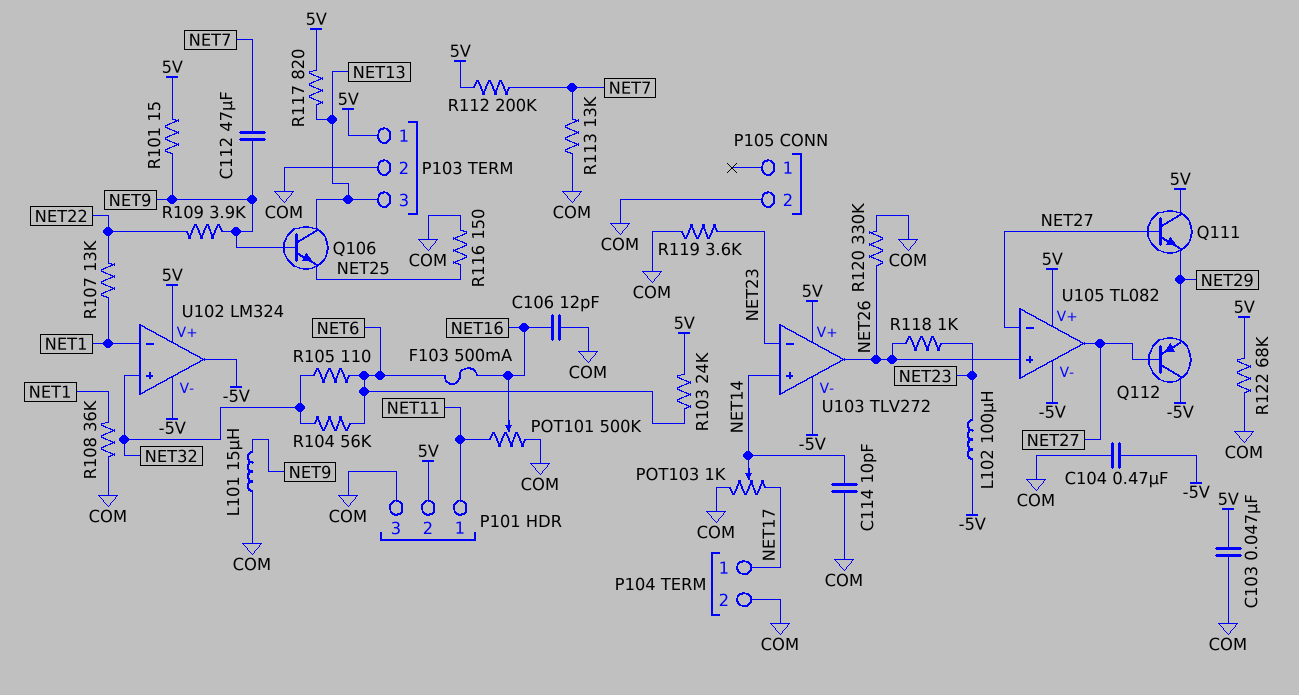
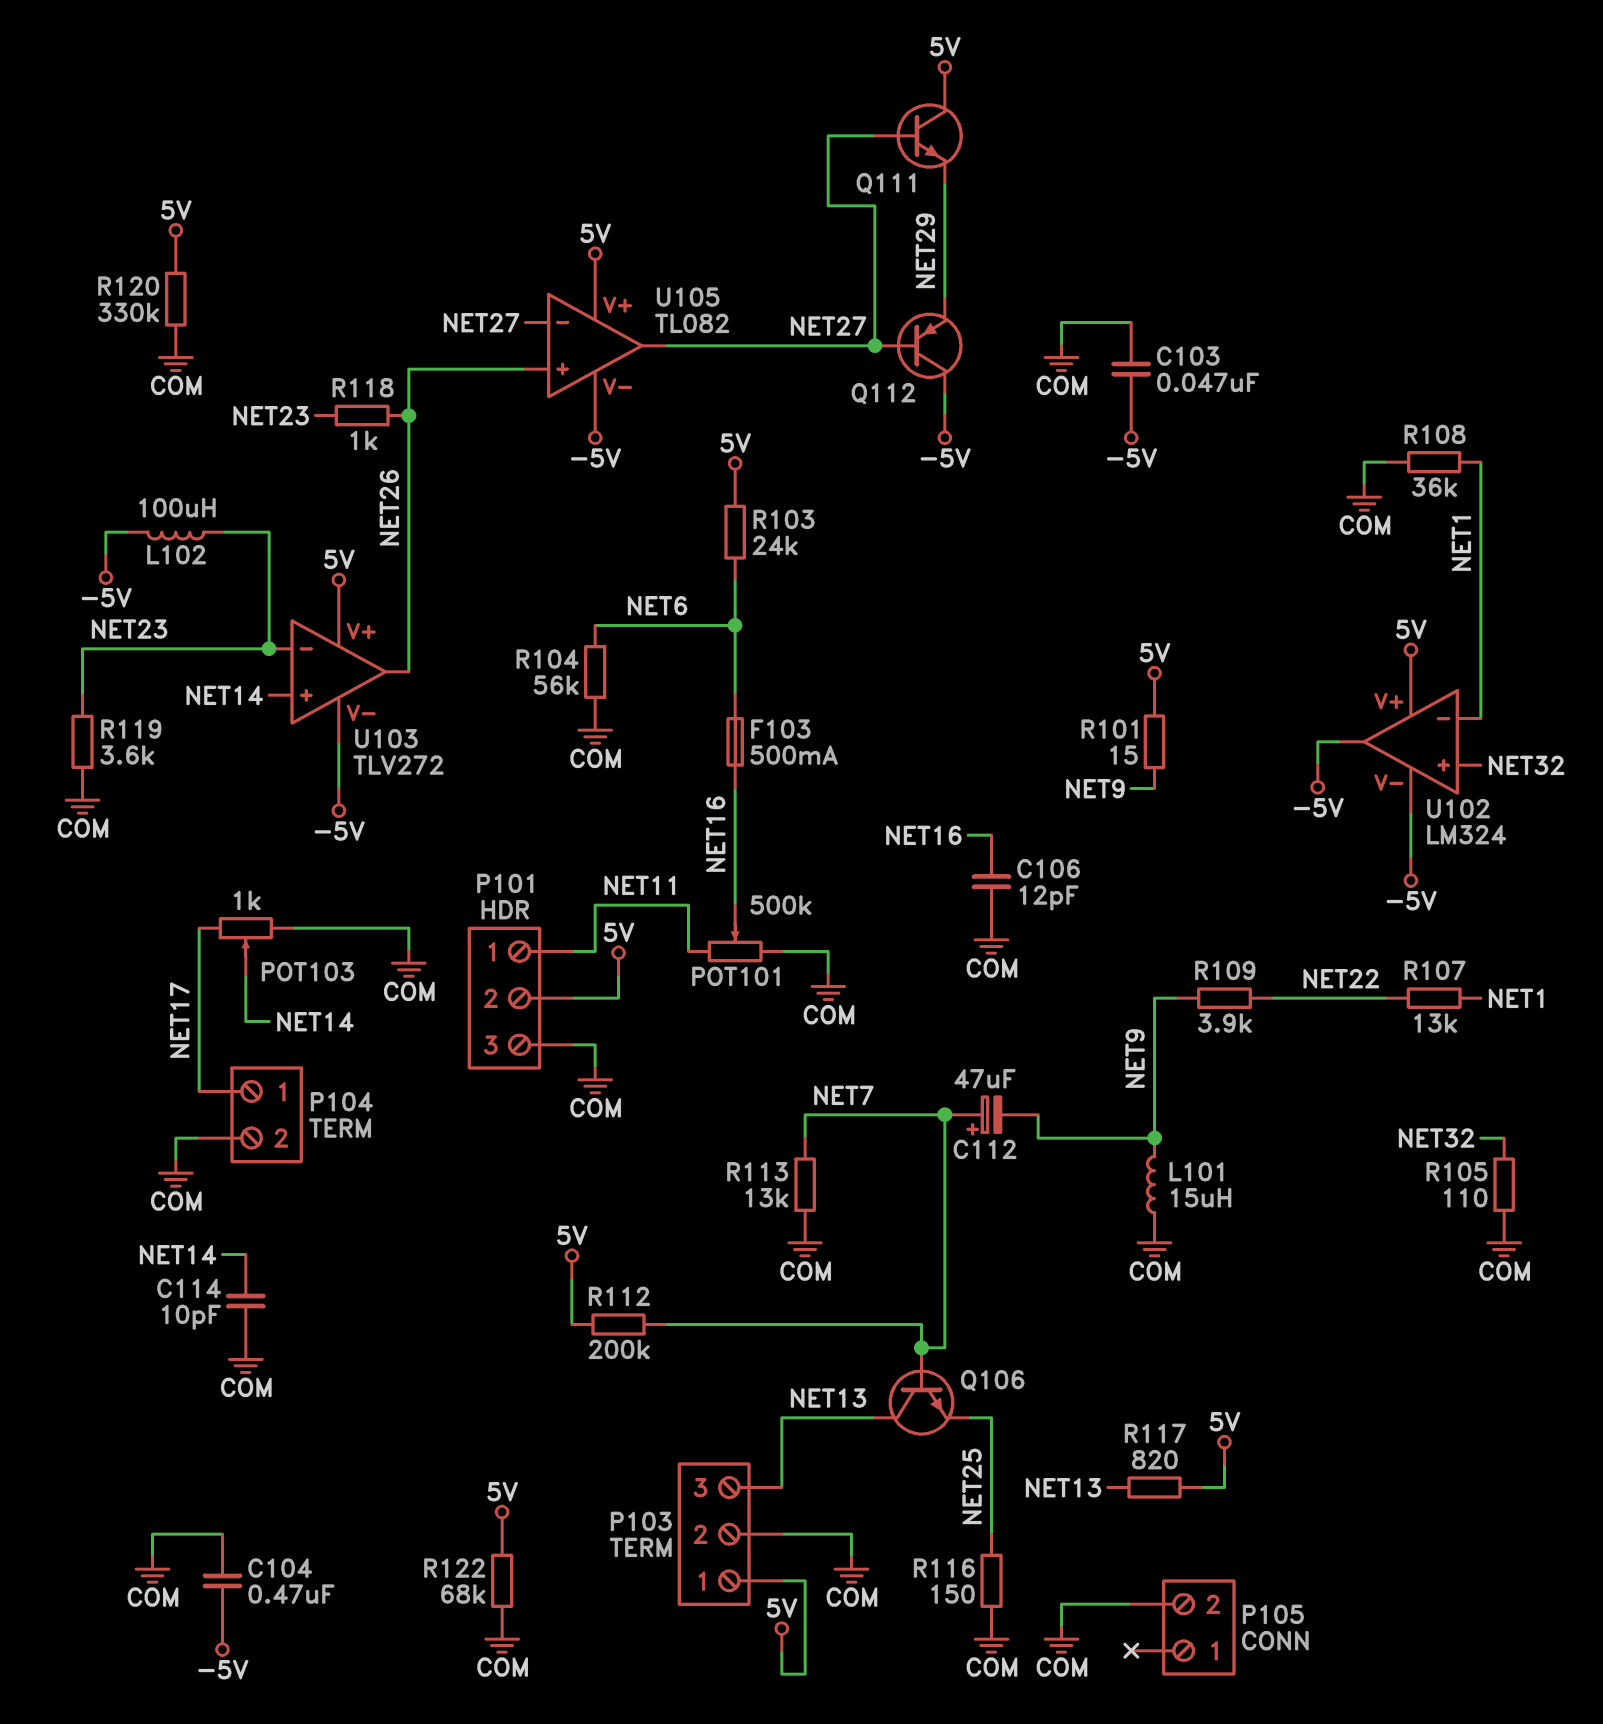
C103: 47nF (5V, COM) -> 47nF (-5V, COM)
C112: 47uF (NET7, NET9) -> 47uF (plus NET7, minus NET9)
Q106: NPN (B NET9, C NET13, E NET25) -> NPN (B NET7, C NET13, E NET25)
R104: 56k (NET6, NET32) -> 56k (COM, NET6)
R105: 110 (NET6, NET32) -> 110 (COM, NET32)
R120: 330k (COM, NET26) -> 330k (5V, COM)

